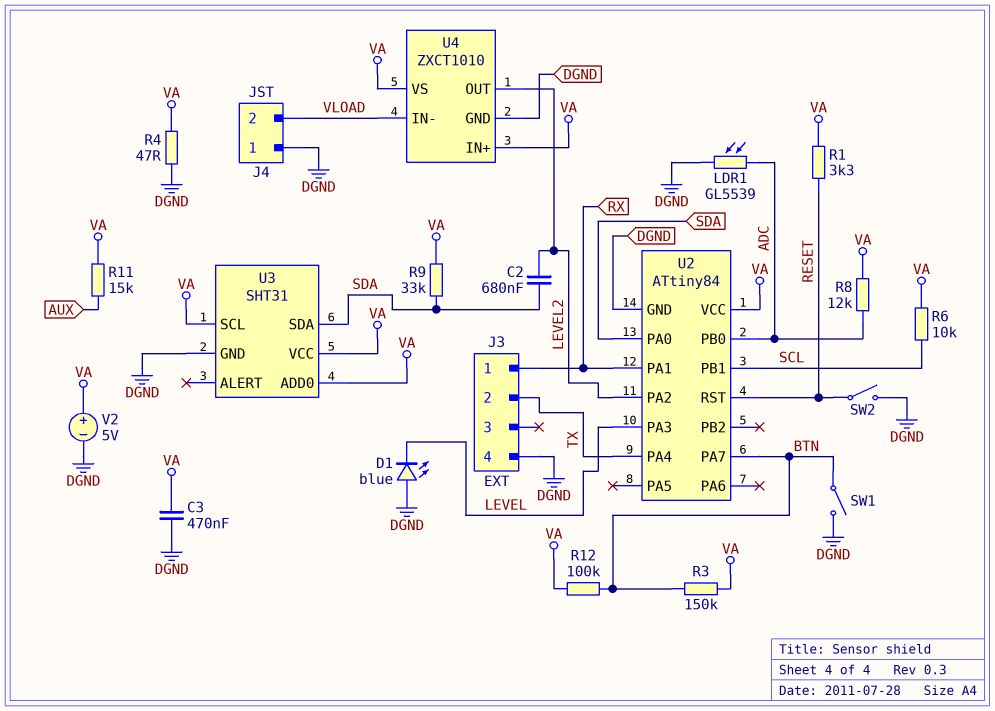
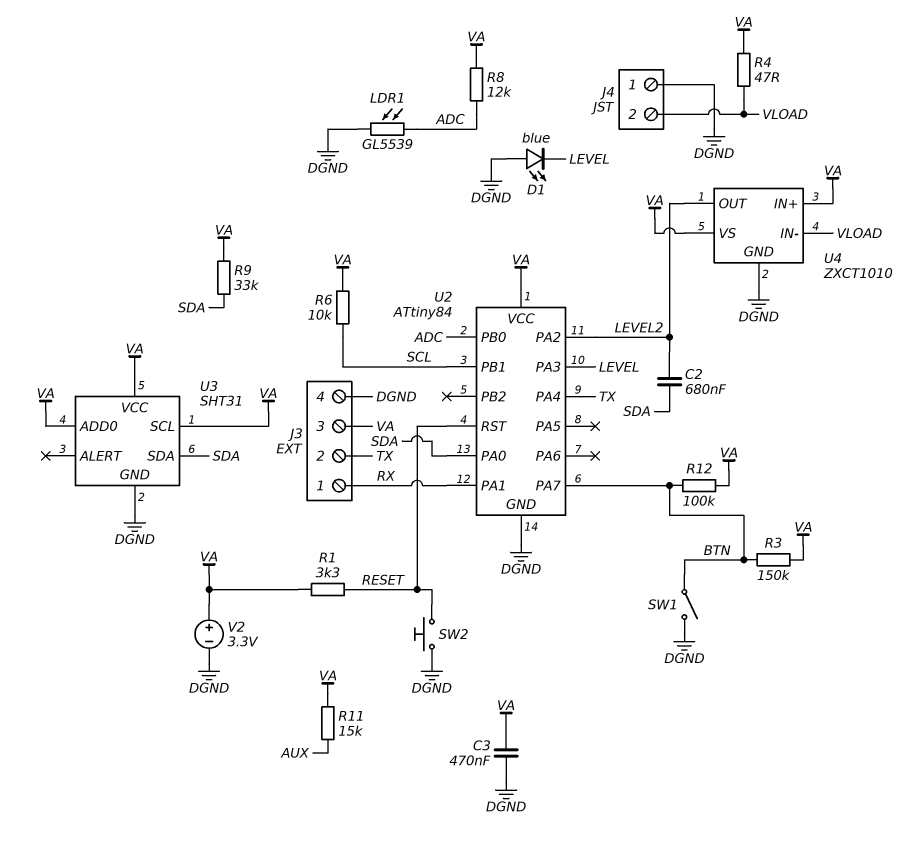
J3 pin 3: none -> VA
R4: 47 (DGND, VA) -> 47 (VA, VLOAD)
SW2: switch (DGND, RESET) -> button (DGND, RESET)
V2: 5V (plus VA, minus DGND) -> 3.3V (plus VA, minus DGND)

